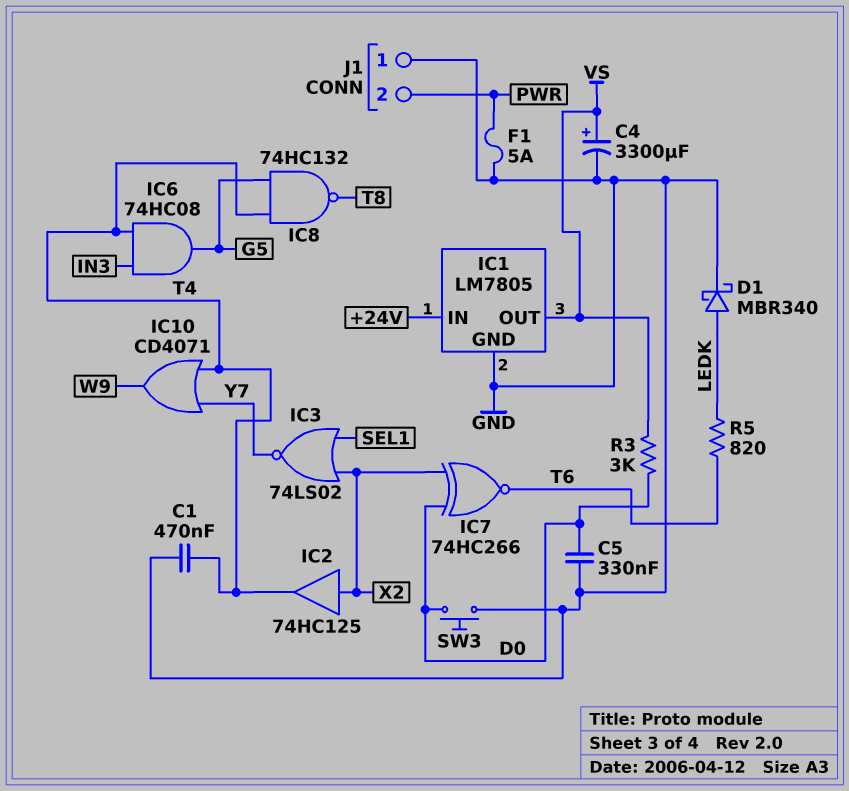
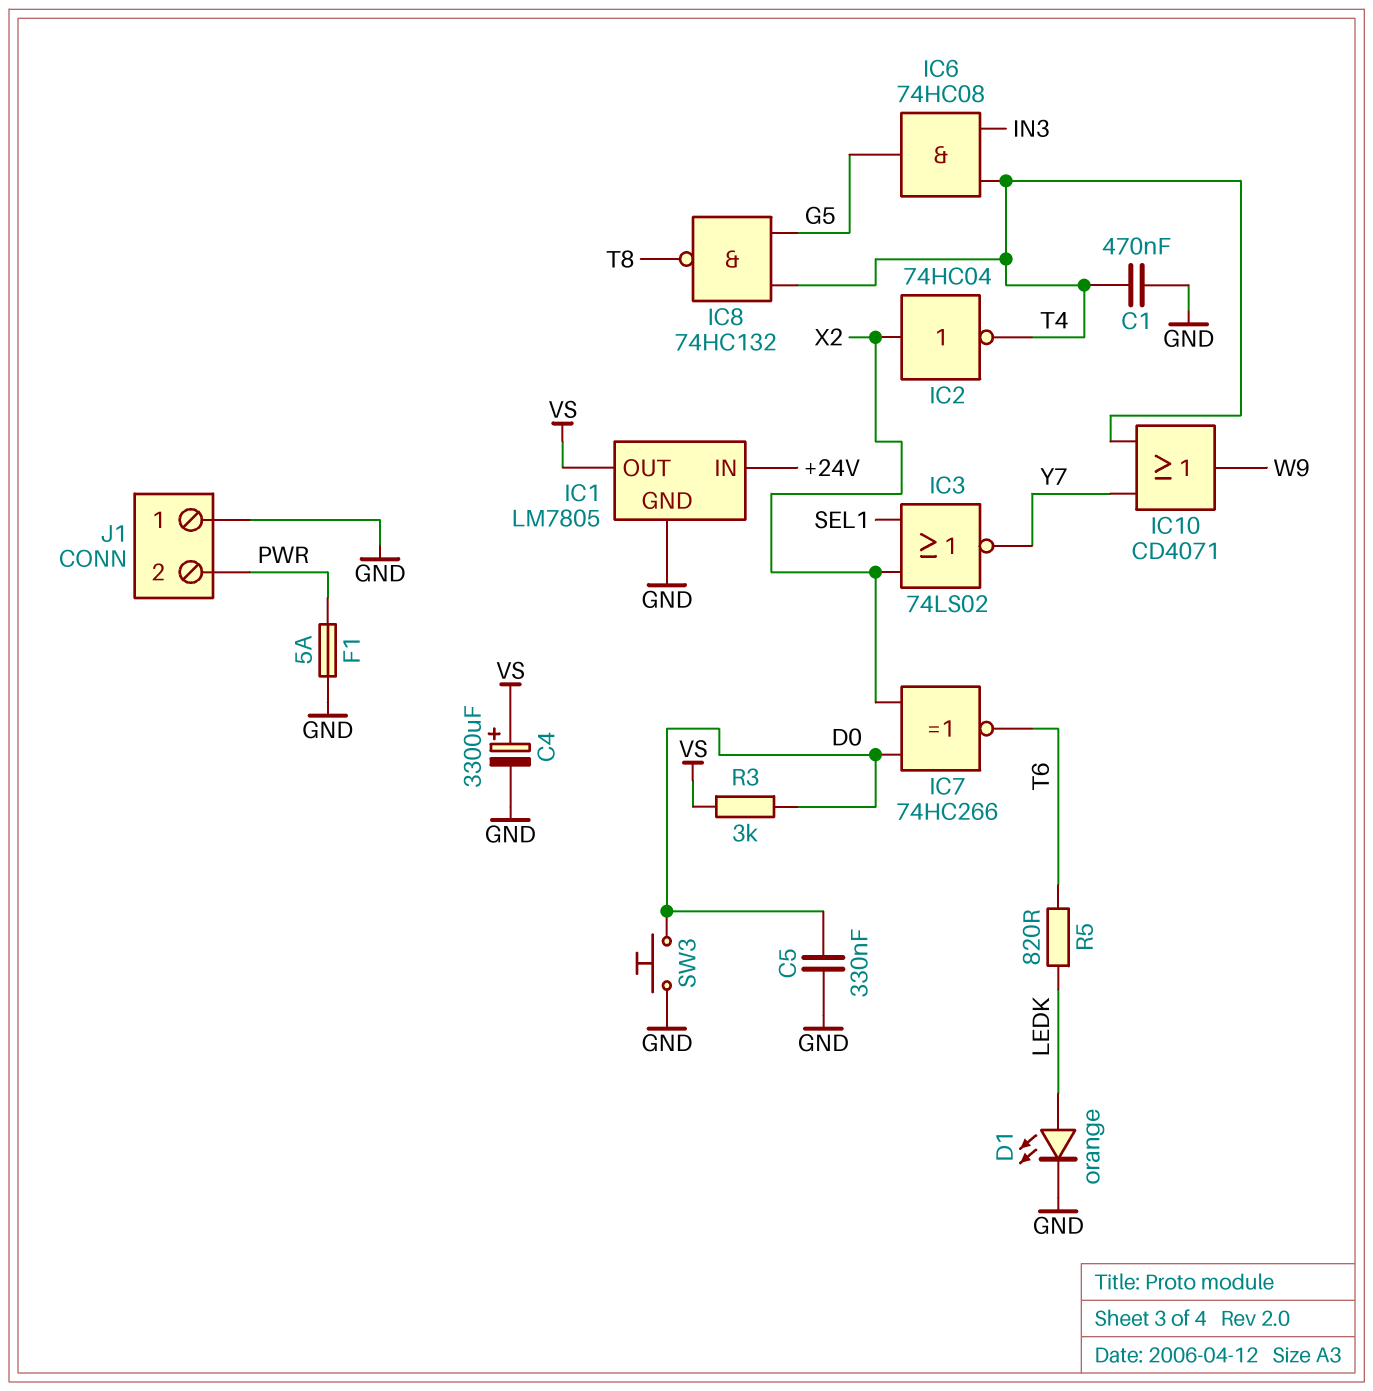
D1: schottky MBR340 (A LEDK, K GND) -> LED orange (A LEDK, K GND)
IC2: buffer 74HC125 (in X2, out T4) -> NOT 74HC04 (in X2, out T4)

